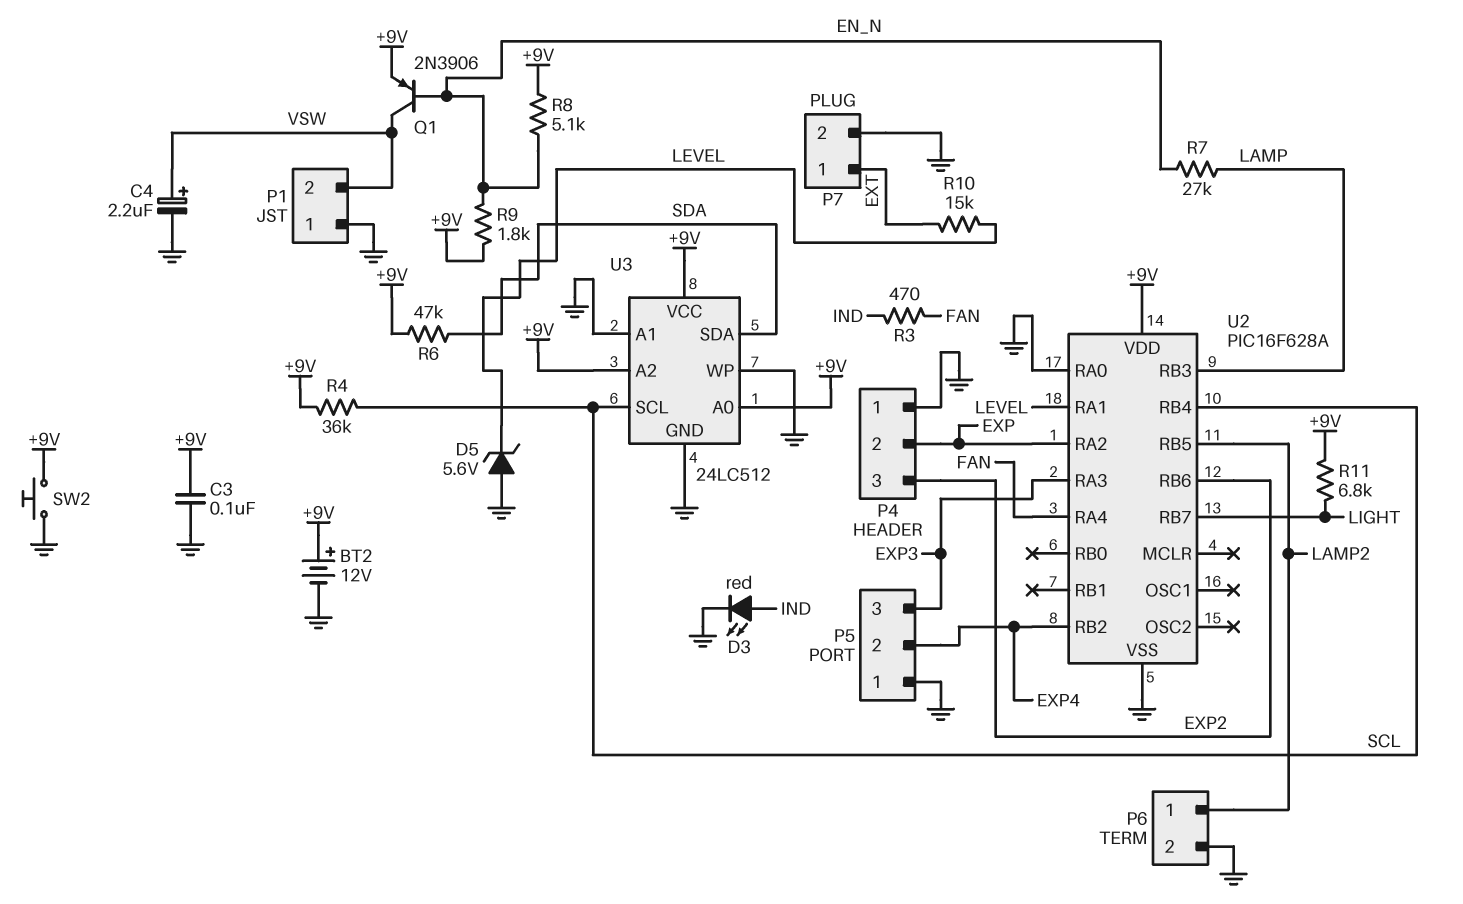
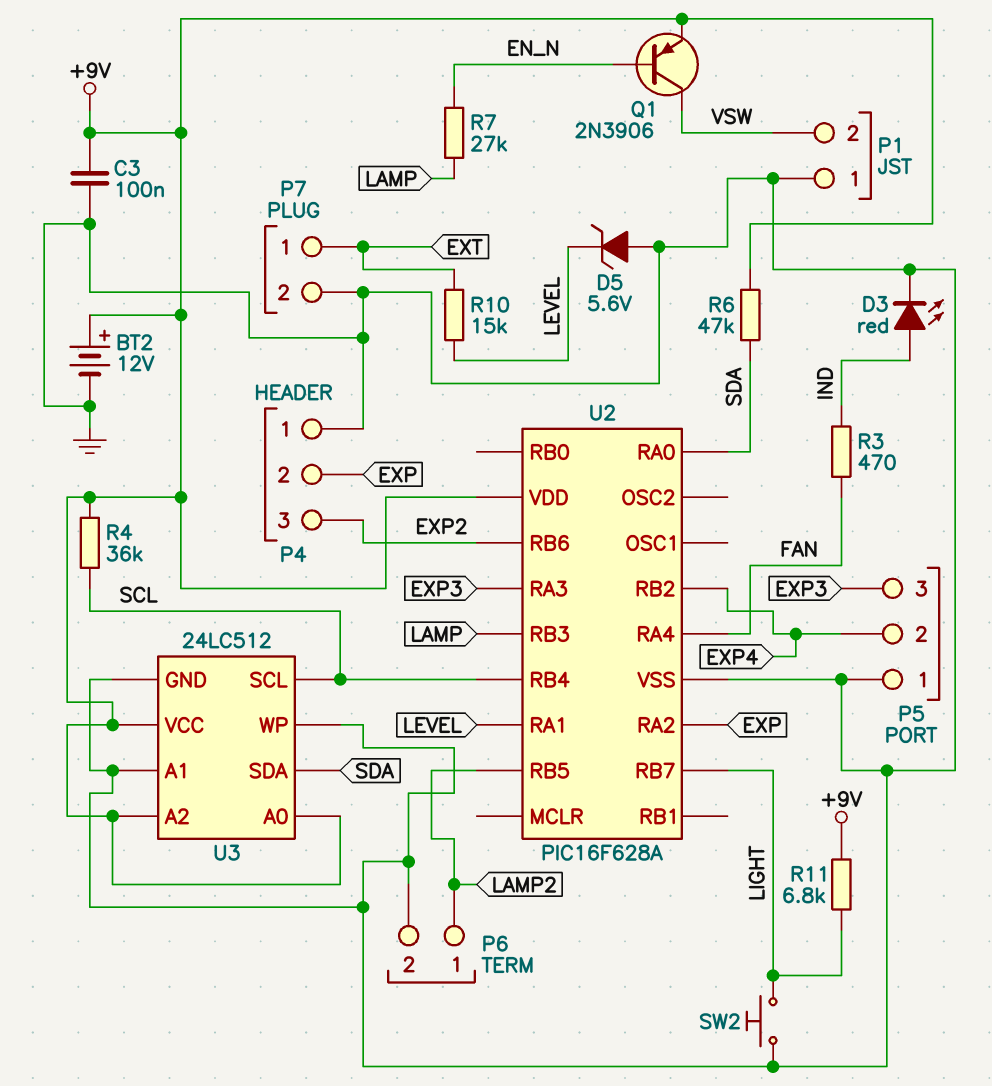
C4: 2.2uF (plus VSW, minus GND) -> none
R8: 5.1k (+9V, EN_N) -> none
R9: 1.8k (+9V, EN_N) -> none
SW2: button (+9V, GND) -> button (GND, LIGHT)
U2 pin RA0: GND -> SDA

